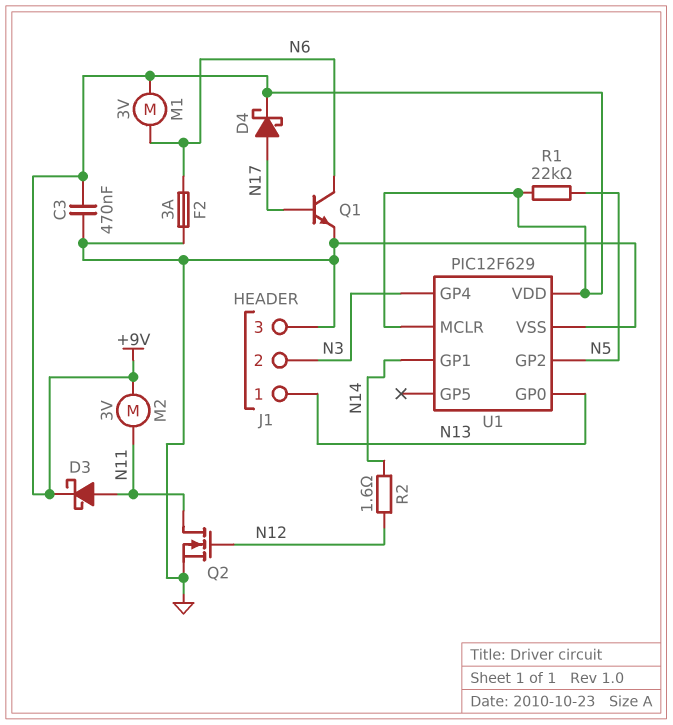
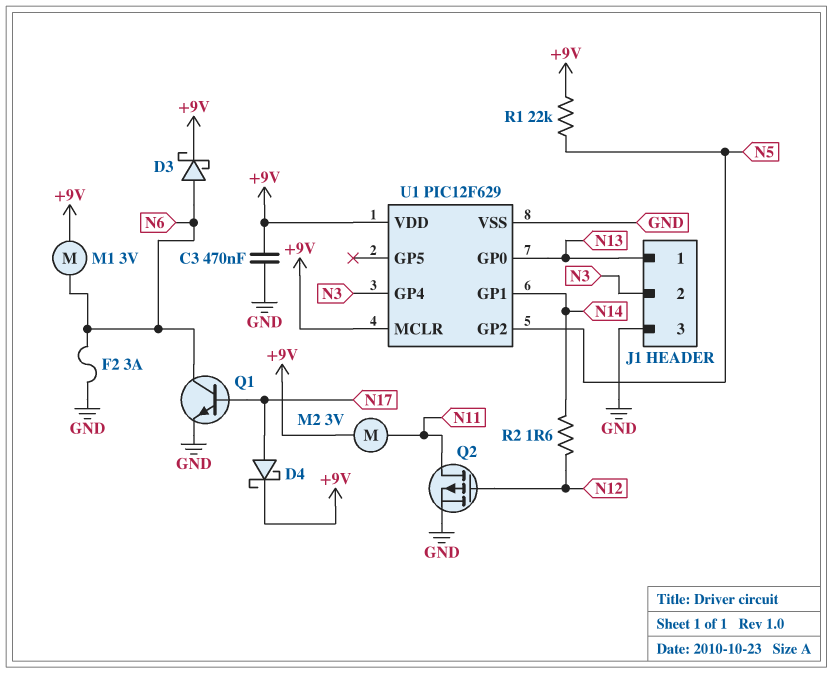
D3: schottky (A N11, K +9V) -> schottky (A N6, K +9V)
Q2: NMOS (G N12, D N11, S GND) -> PMOS (G N12, D N11, S GND)

